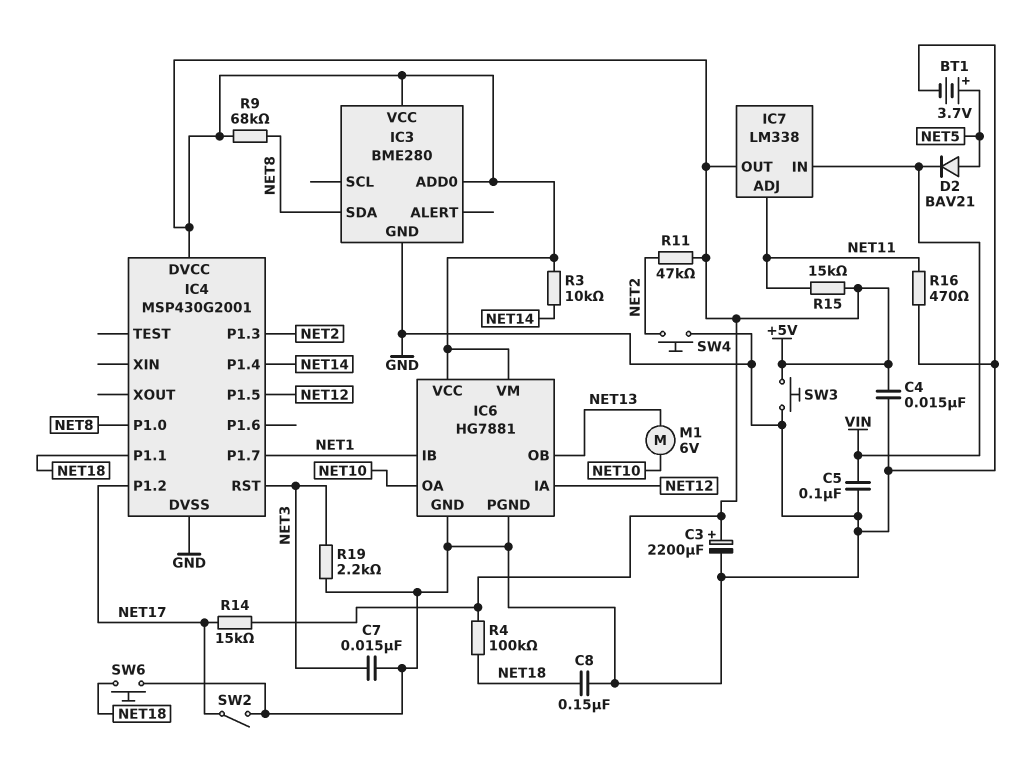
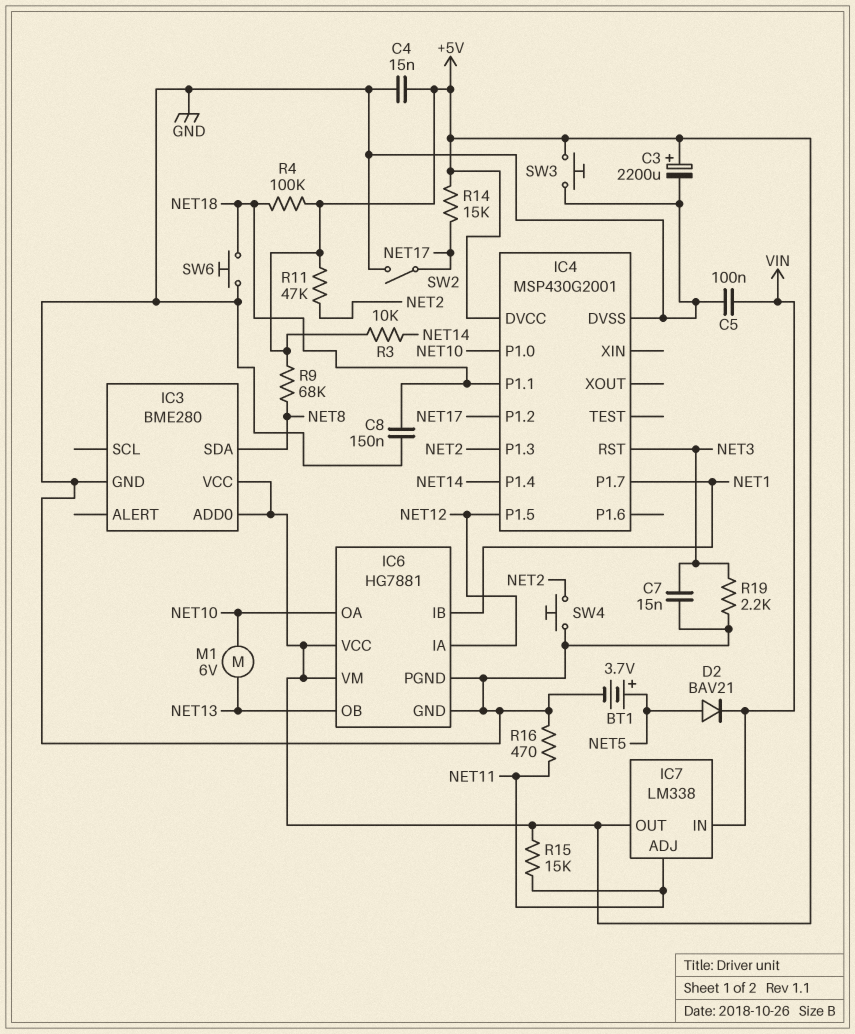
IC4 pin P1.0: NET8 -> NET10

